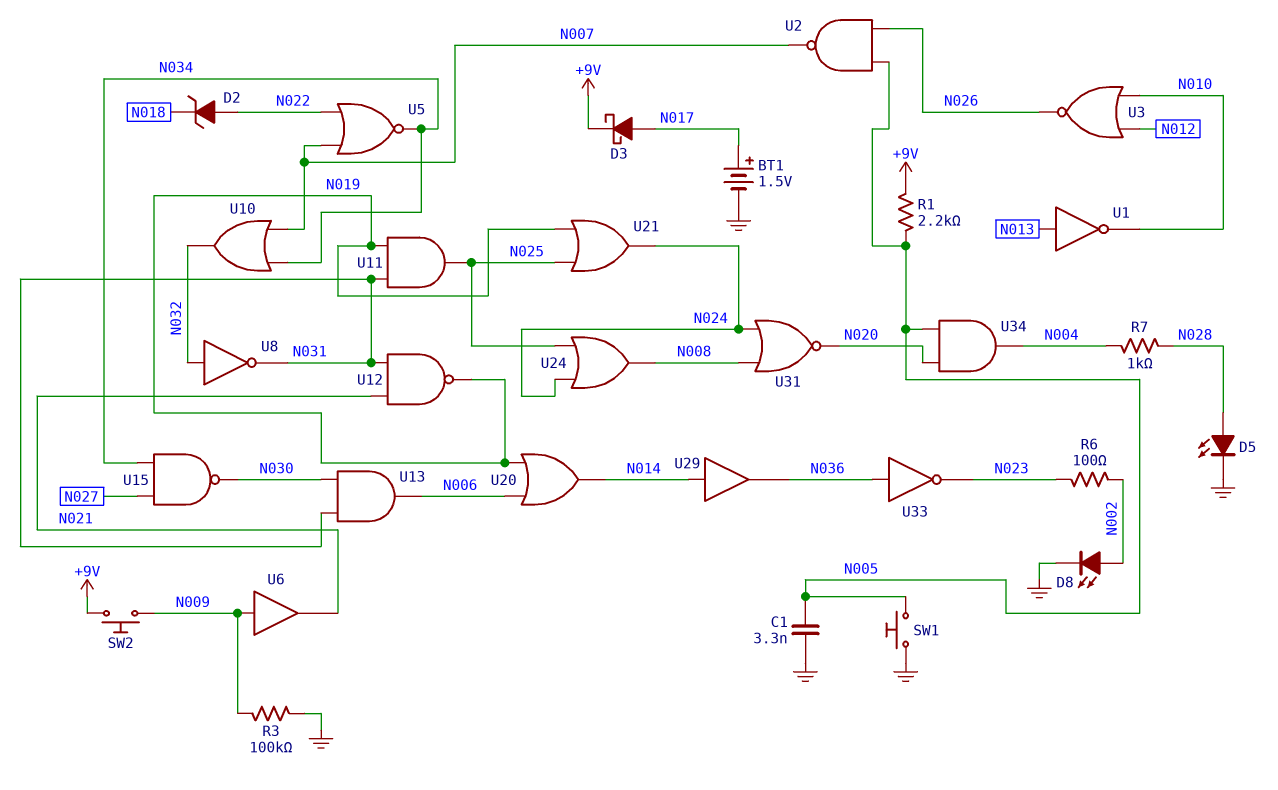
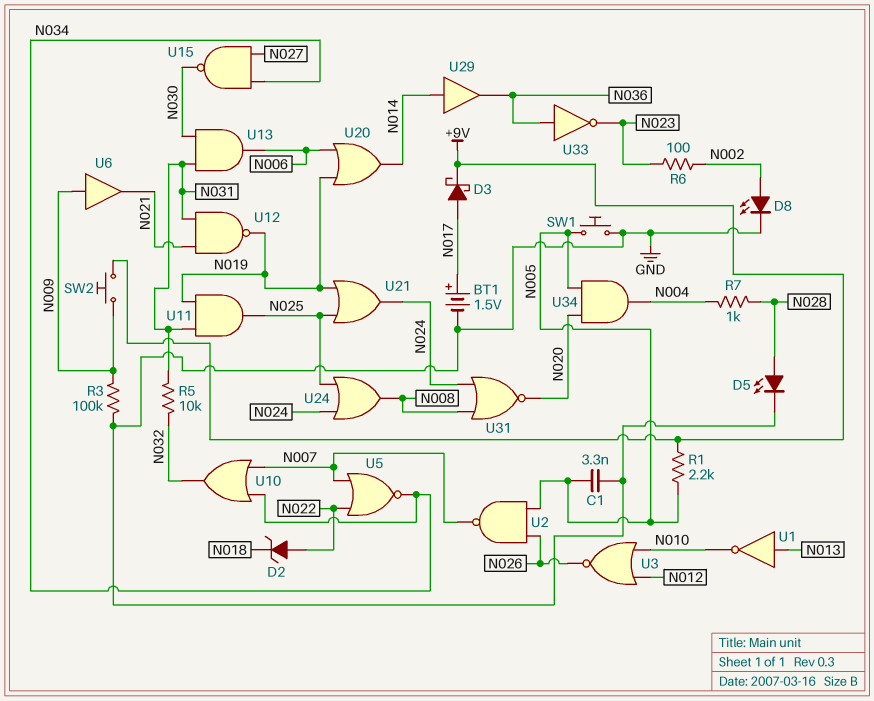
R5: none -> 10k (N031, N032)
U8: NOT (in N032, out N031) -> none

